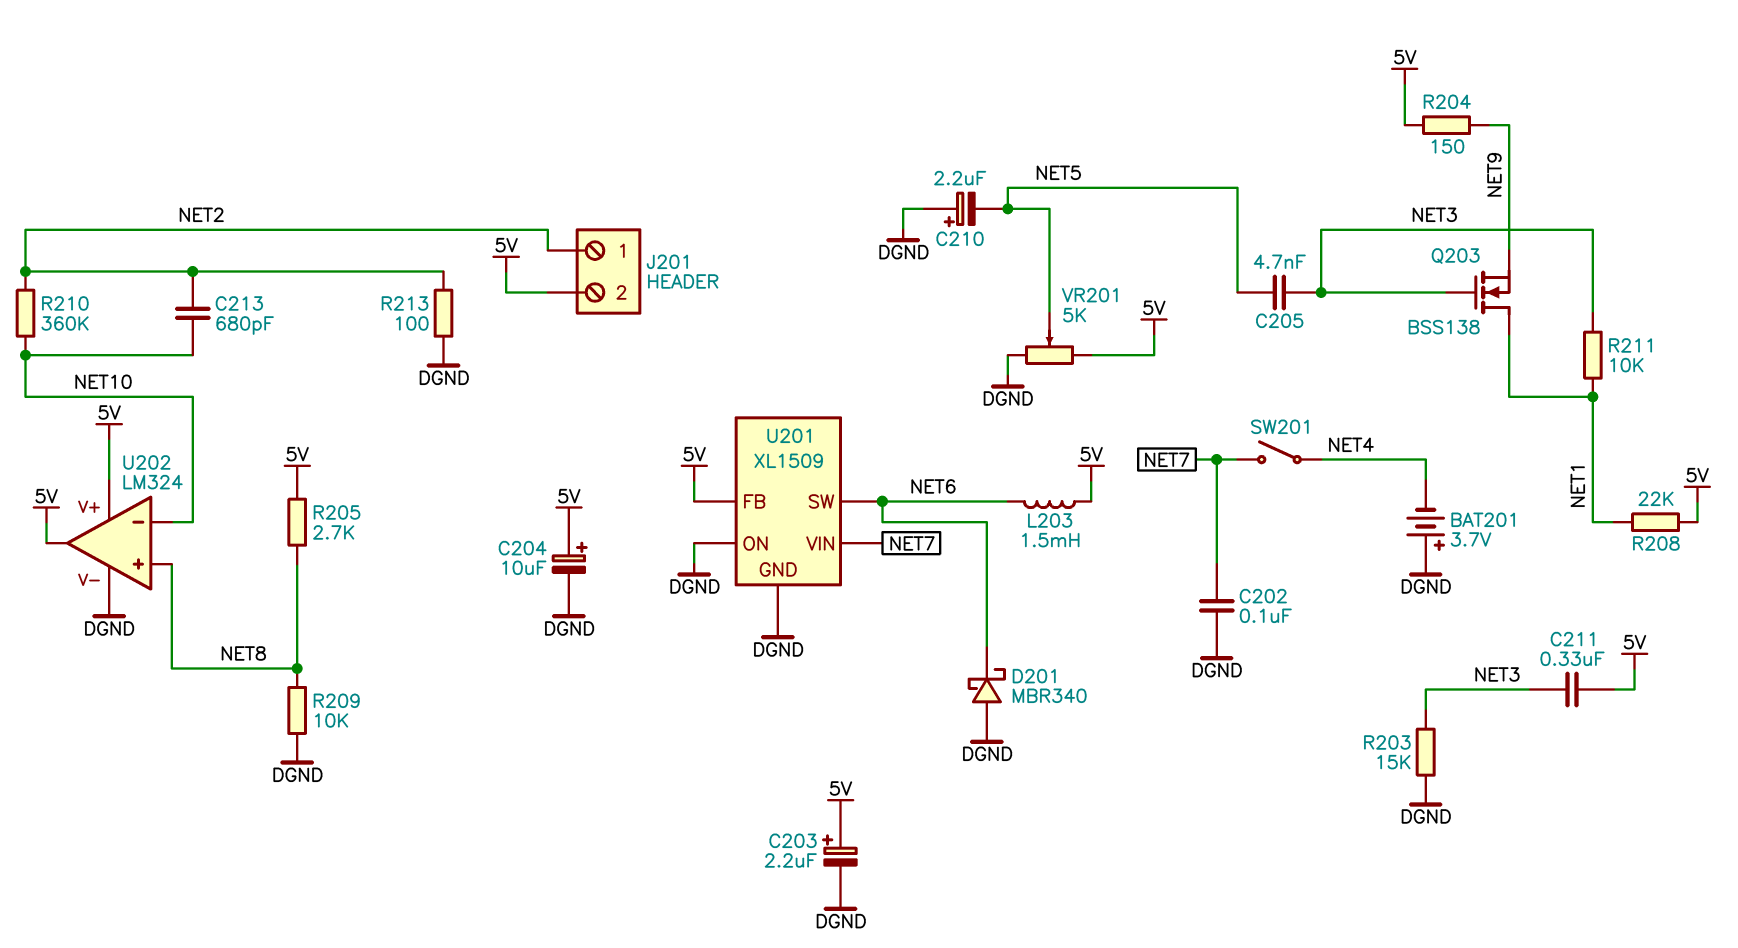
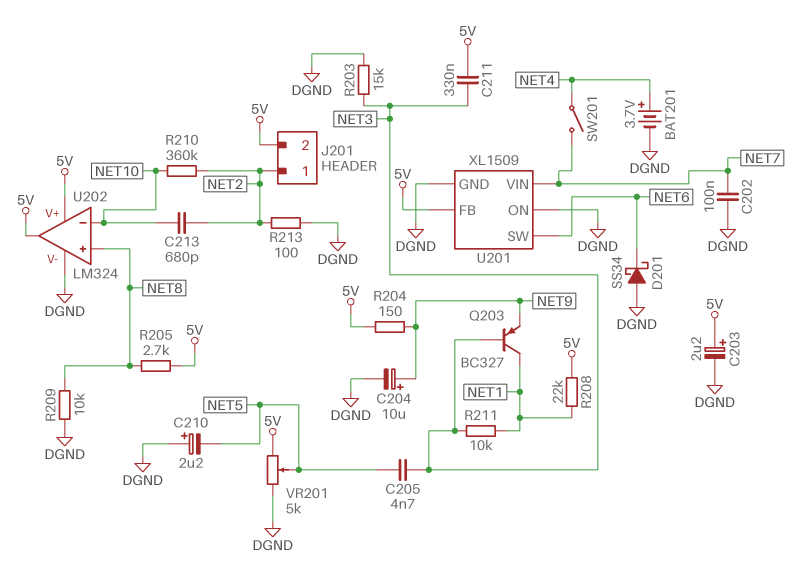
BAT201: 3.7V (plus DGND, minus NET4) -> 3.7V (plus NET4, minus DGND)
C204: 10uF (plus 5V, minus DGND) -> 10uF (plus NET9, minus DGND)
D201: schottky MBR340 (A DGND, K NET6) -> schottky SS34 (A DGND, K NET6)
L203: 1.5mH (5V, NET6) -> none
Q203: NMOS BSS138 (G NET3, D NET1, S NET9) -> PNP BC327 (B NET3, C NET1, E NET9)

